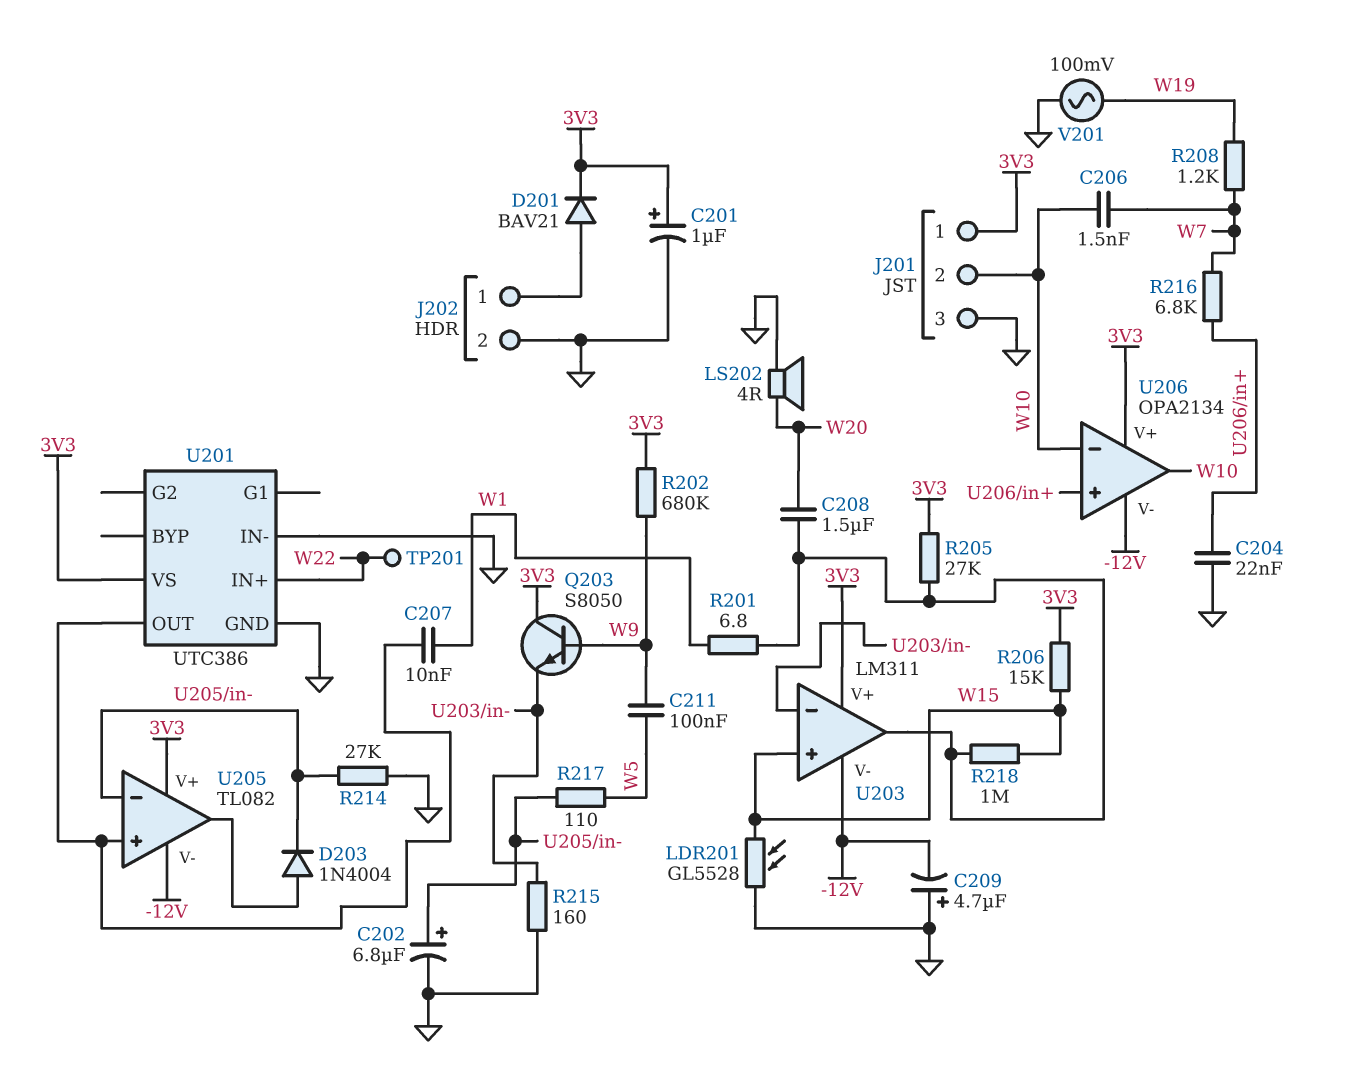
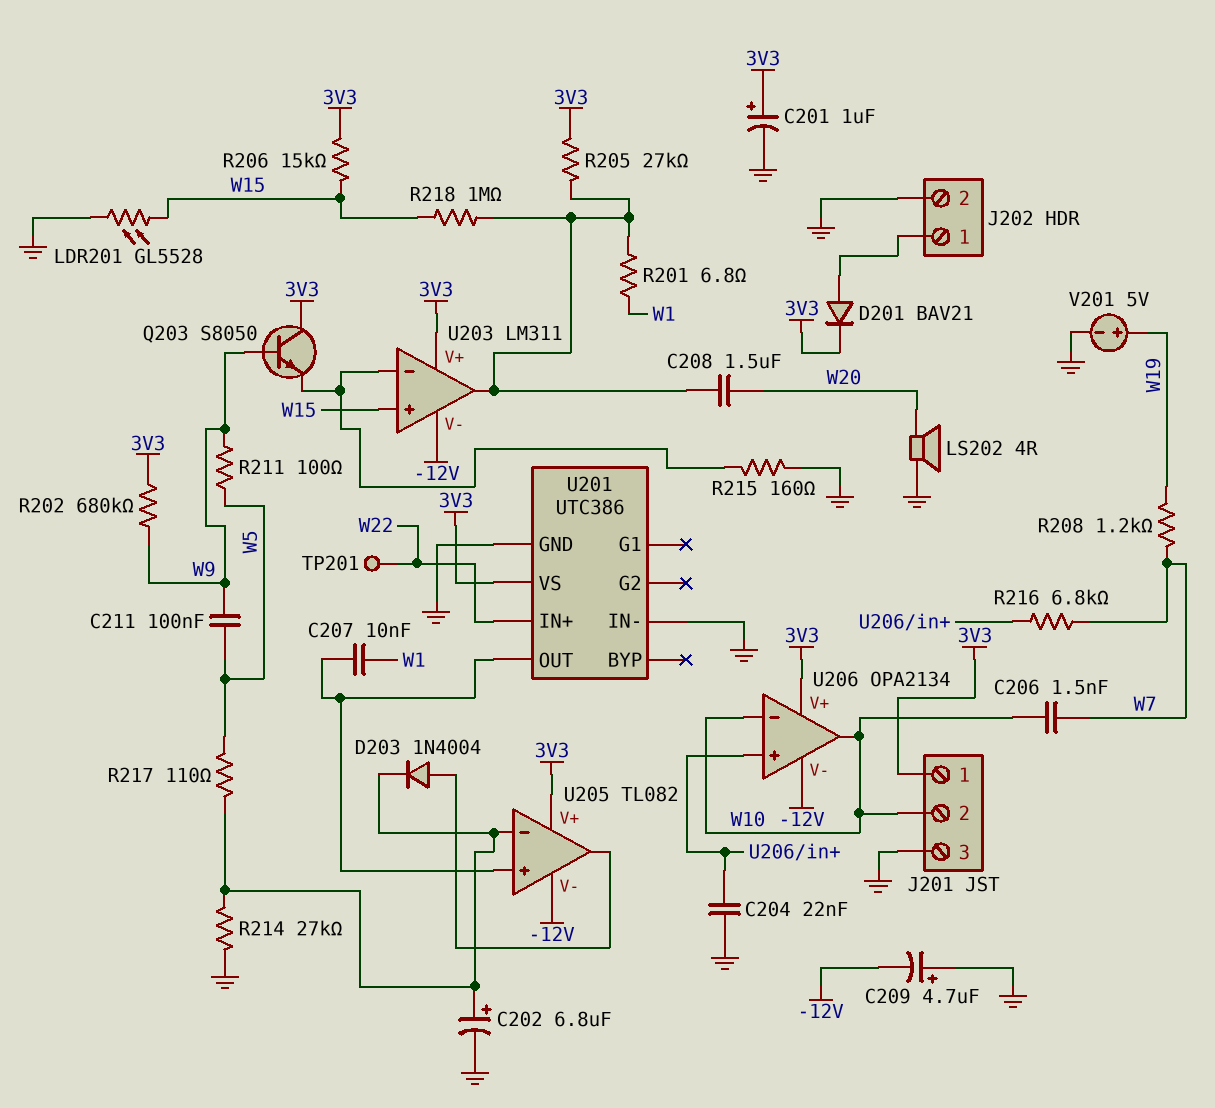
R211: none -> 100 (W5, W9)
V201: AC 100mV (GND, W19) -> 5V (plus W19, minus GND)

